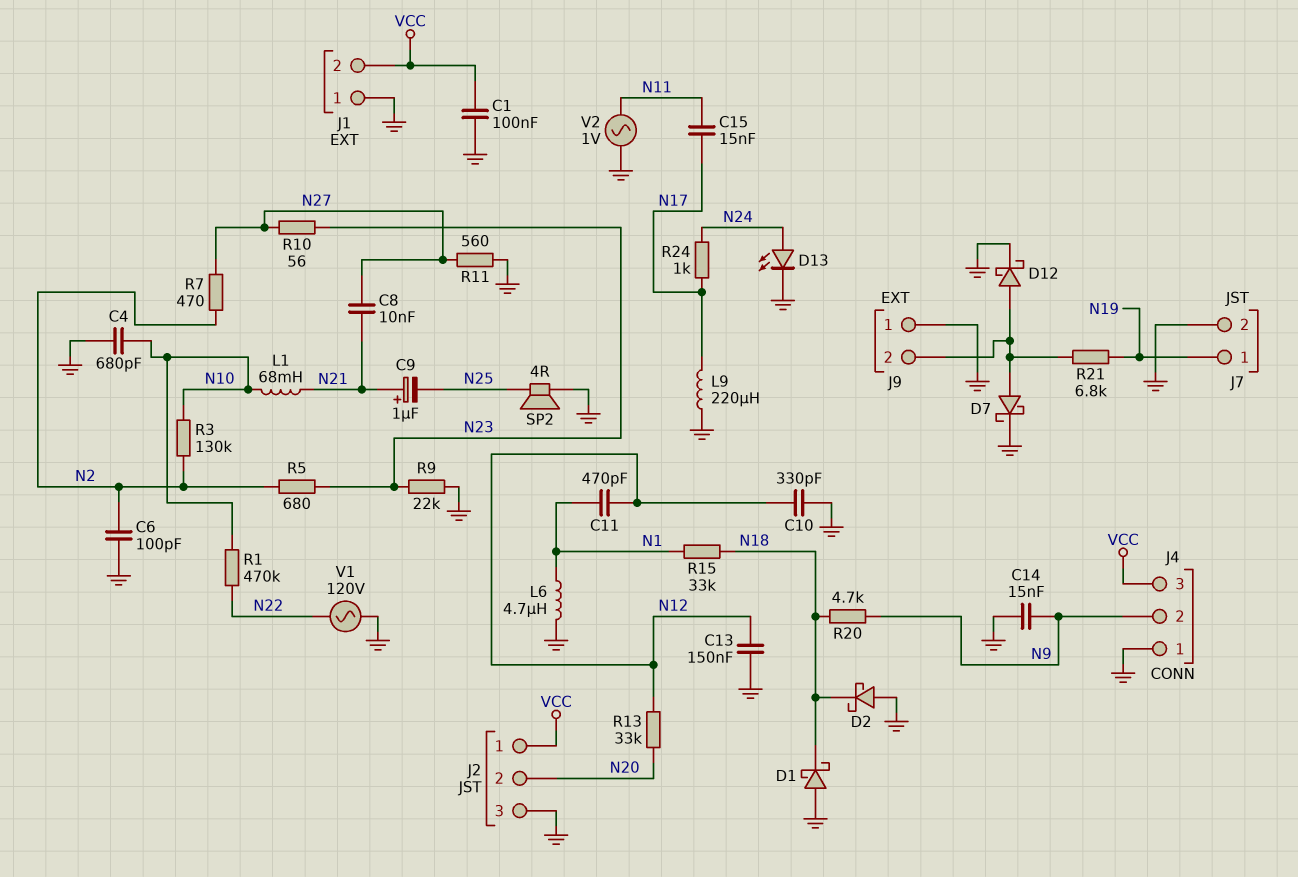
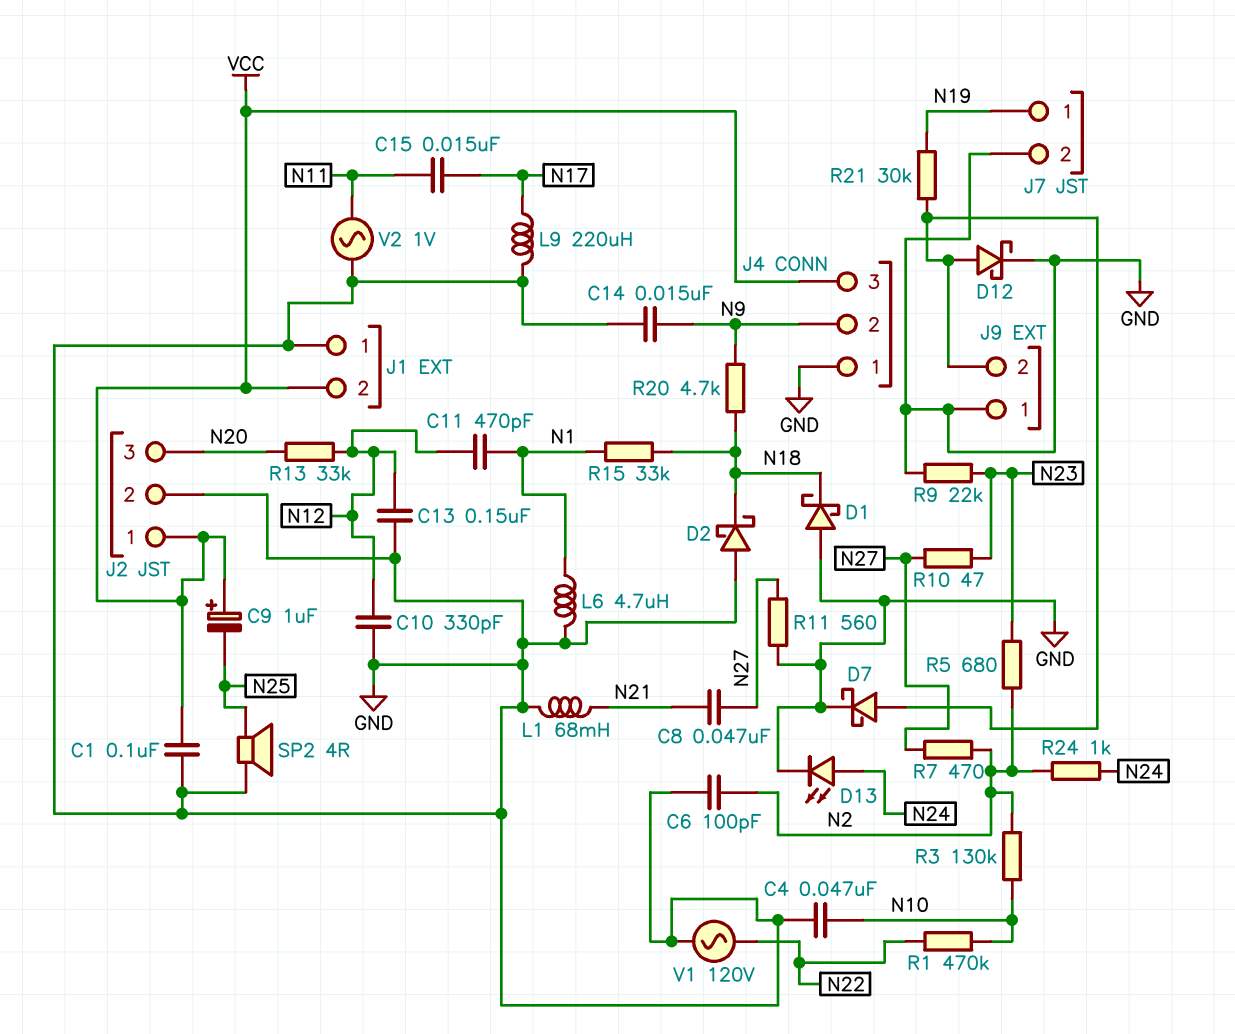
C4: 680pF (GND, N10) -> 47nF (GND, N10)
C8: 10nF (N21, N27) -> 47nF (N21, N27)
C9: 1uF (plus N21, minus N25) -> 1uF (plus VCC, minus N25)
J2 pin 2: N20 -> GND
J2 pin 3: GND -> N20
L1: 68mH (N10, N21) -> 68mH (GND, N21)
R10: 56 (N23, N27) -> 47 (N23, N27)
R21: 6.8k (J9/2, N19) -> 30k (J9/2, N19)
R24: 1k (N17, N24) -> 1k (N2, N24)

